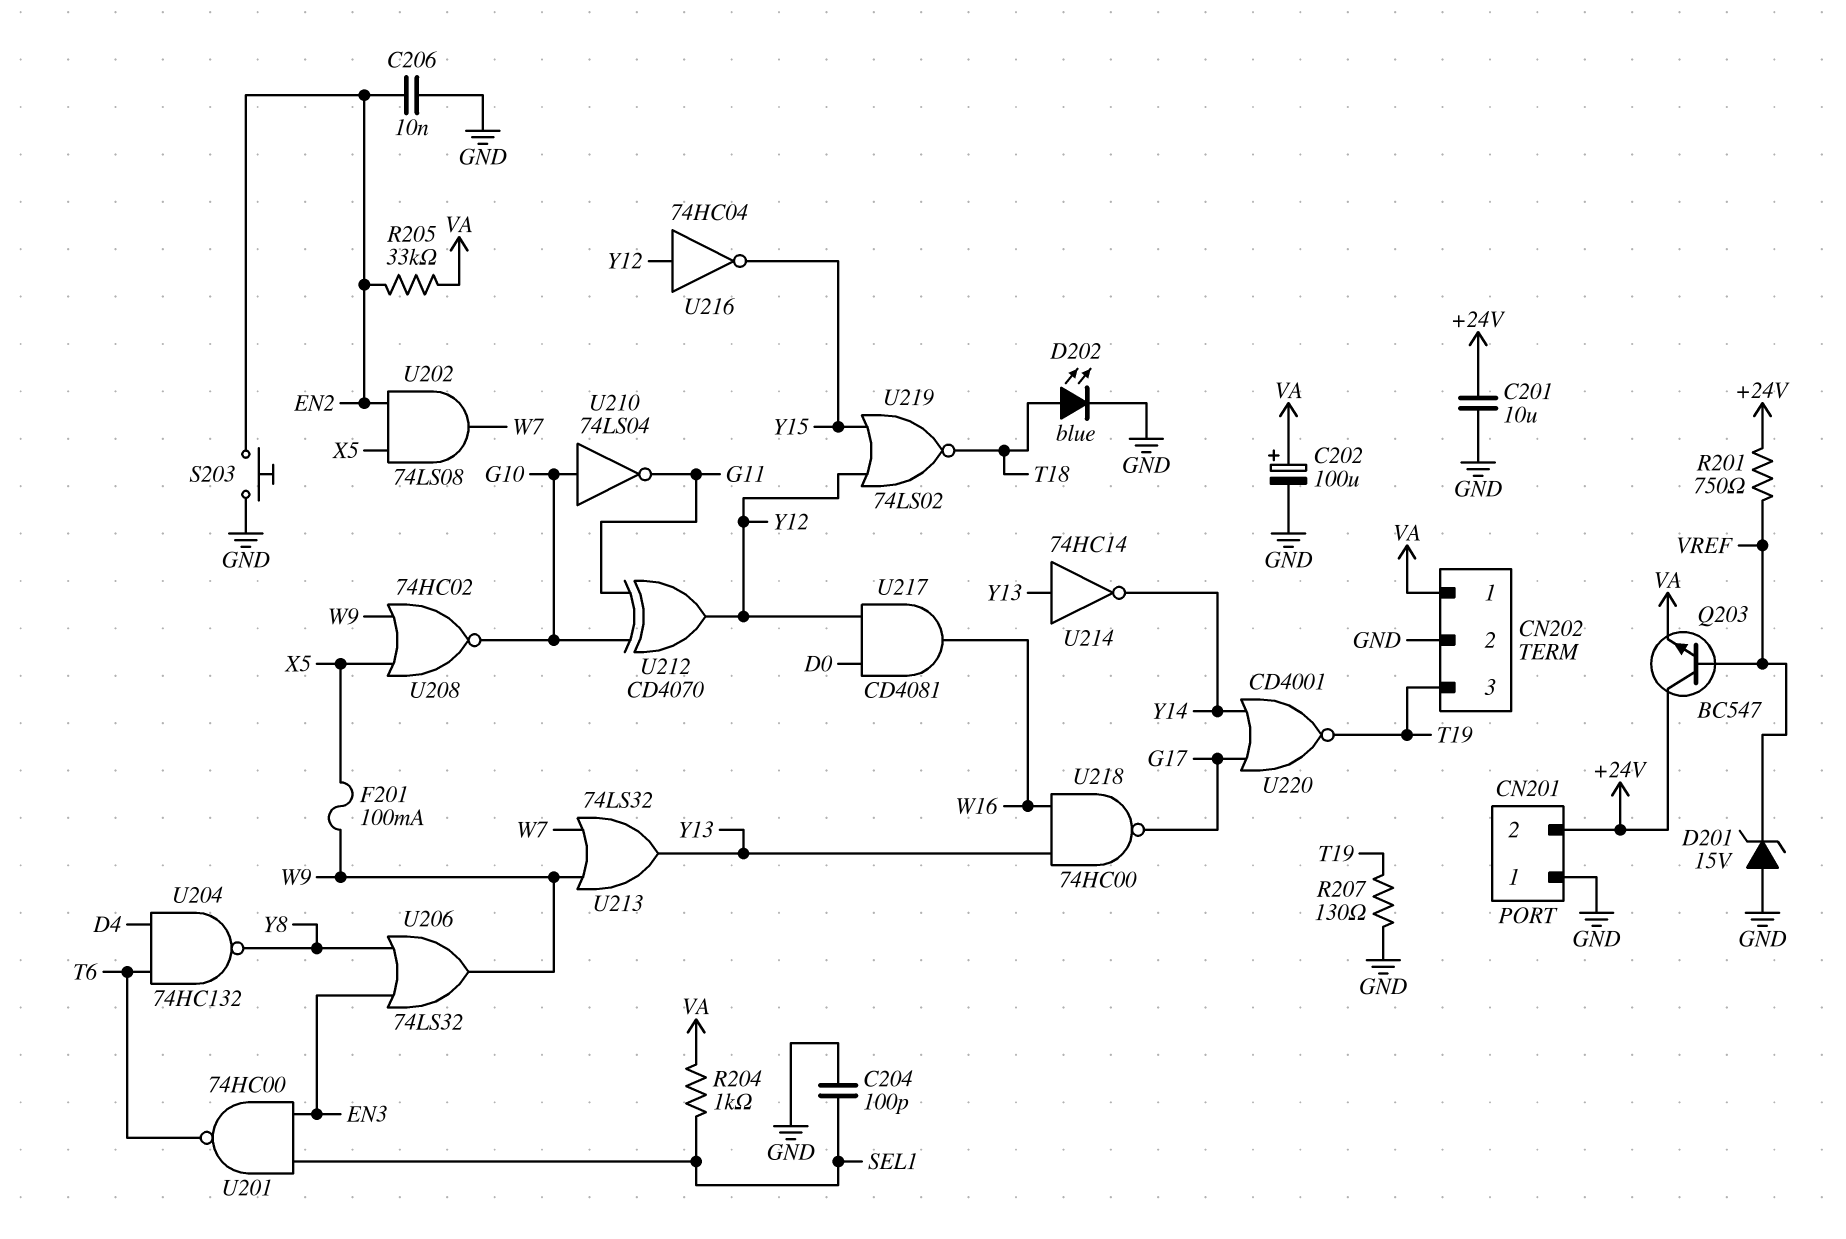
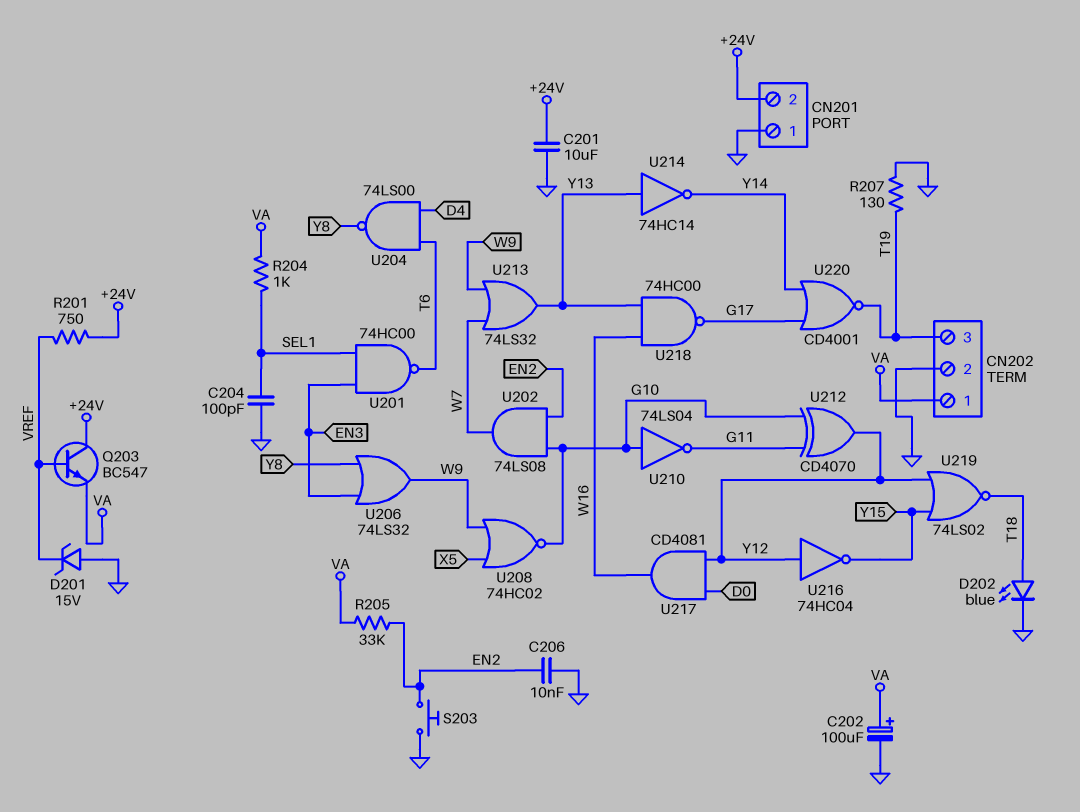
F201: 100mA (W9, X5) -> none
U202: AND 74LS08 (in EN2, in X5, out W7) -> AND 74LS08 (in EN2, in G10, out W7)
U204: NAND 74HC132 (in D4, in T6, out Y8) -> NAND 74LS00 (in D4, in T6, out Y8)

